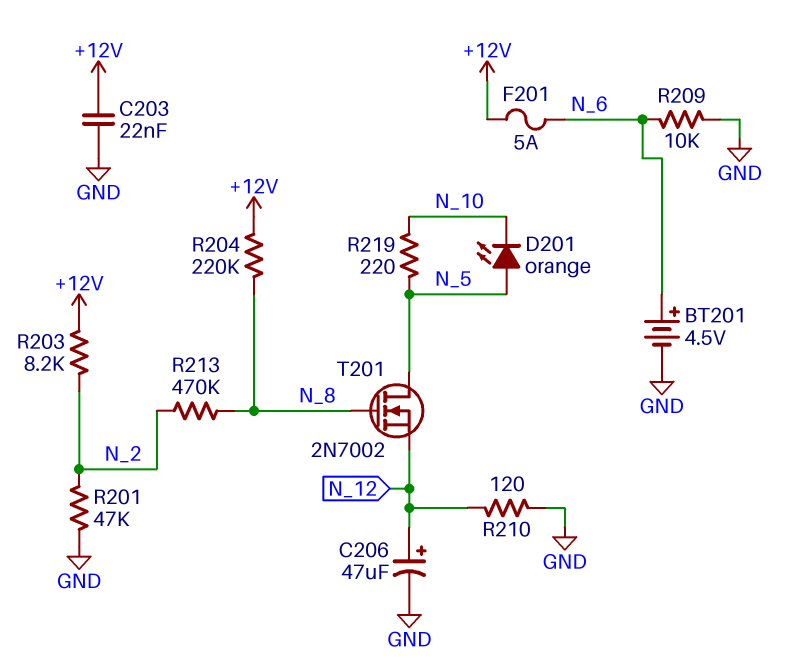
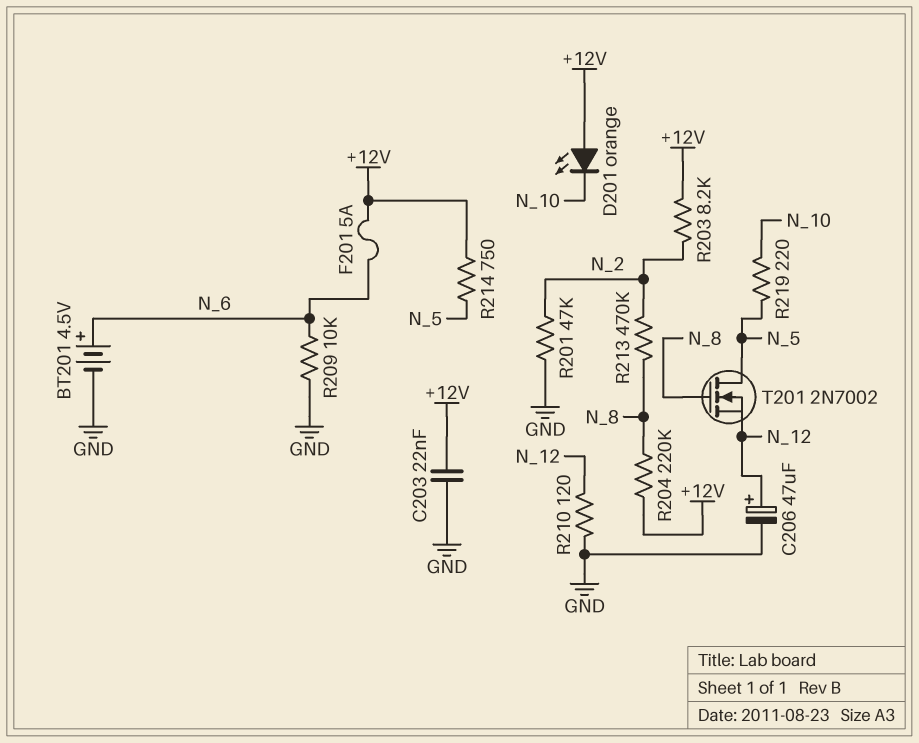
D201: LED orange (A N_5, K N_10) -> LED orange (A +12V, K N_10)
R214: none -> 750 (+12V, N_5)

